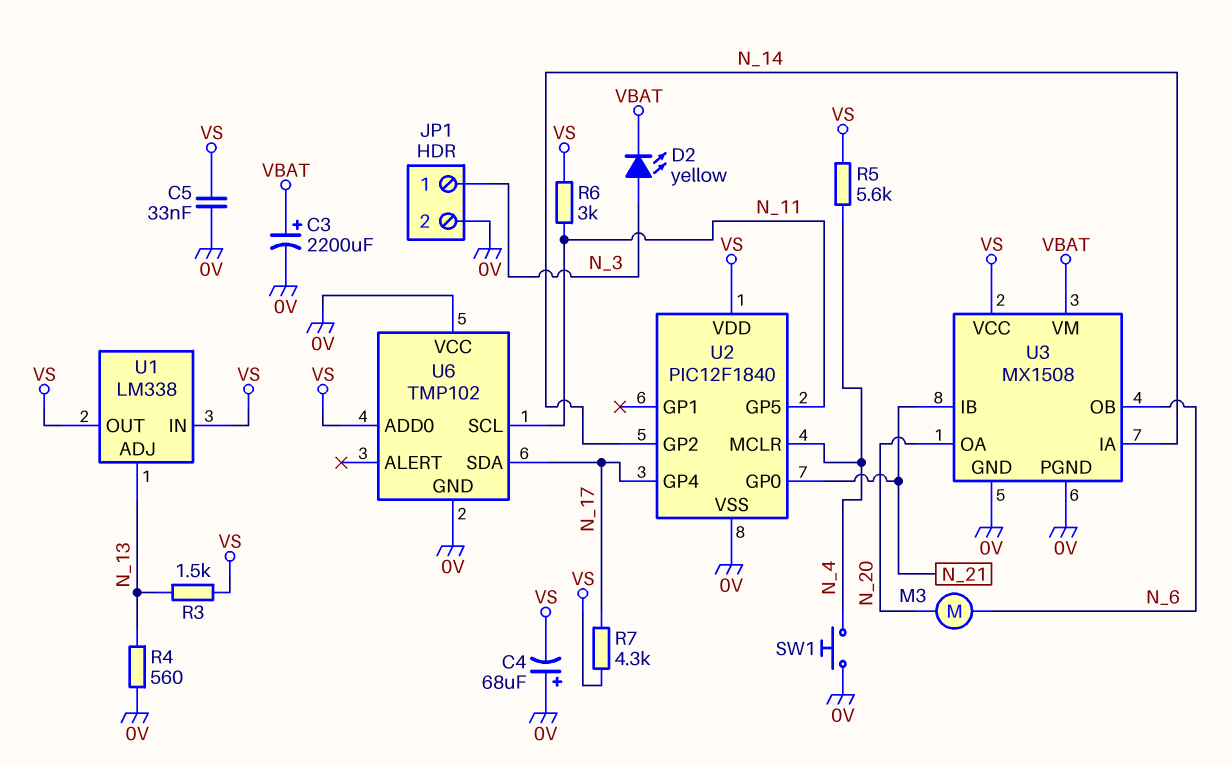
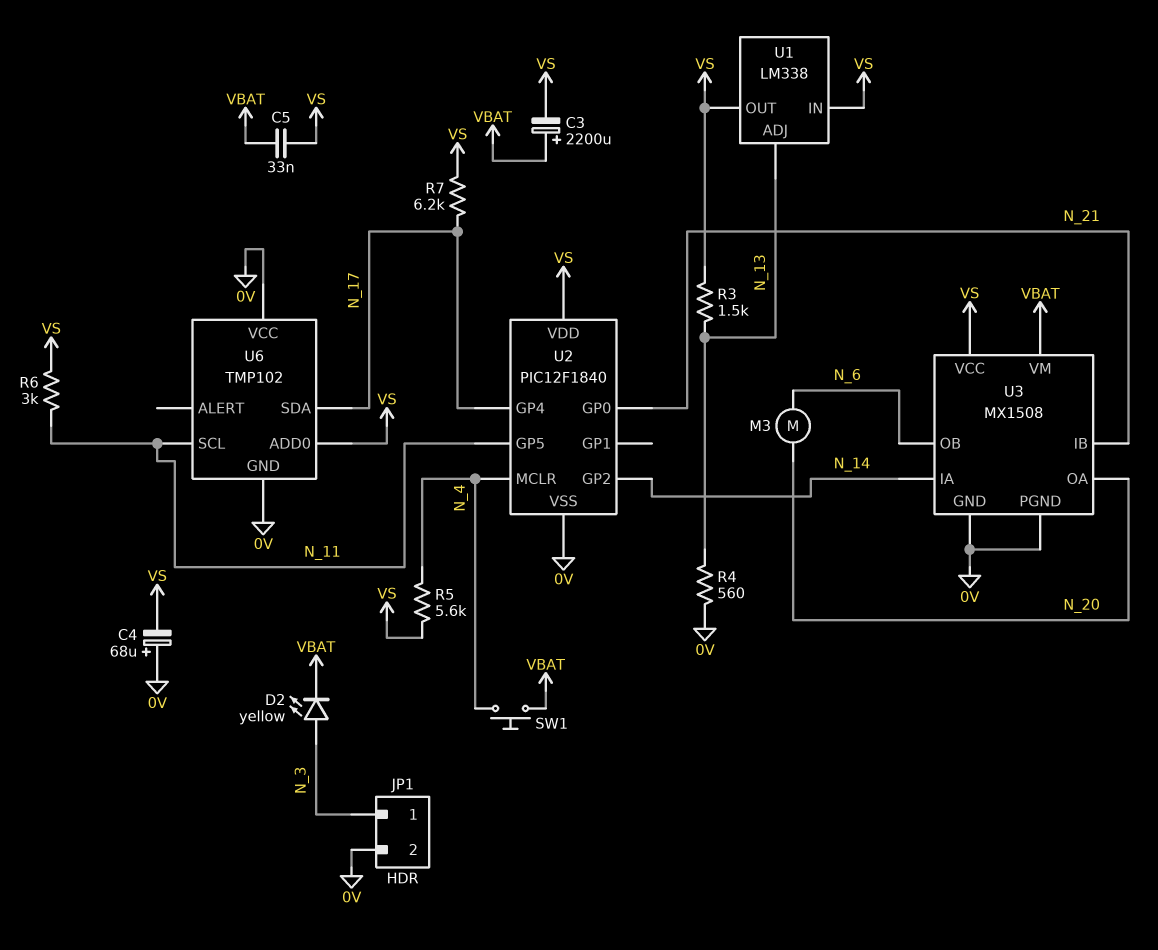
C3: 2200uF (plus VBAT, minus 0V) -> 2200uF (plus VBAT, minus VS)
C5: 33nF (0V, VS) -> 33nF (VBAT, VS)
R7: 4.3k (N_17, VS) -> 6.2k (N_17, VS)
SW1: button (0V, N_4) -> button (N_4, VBAT)

